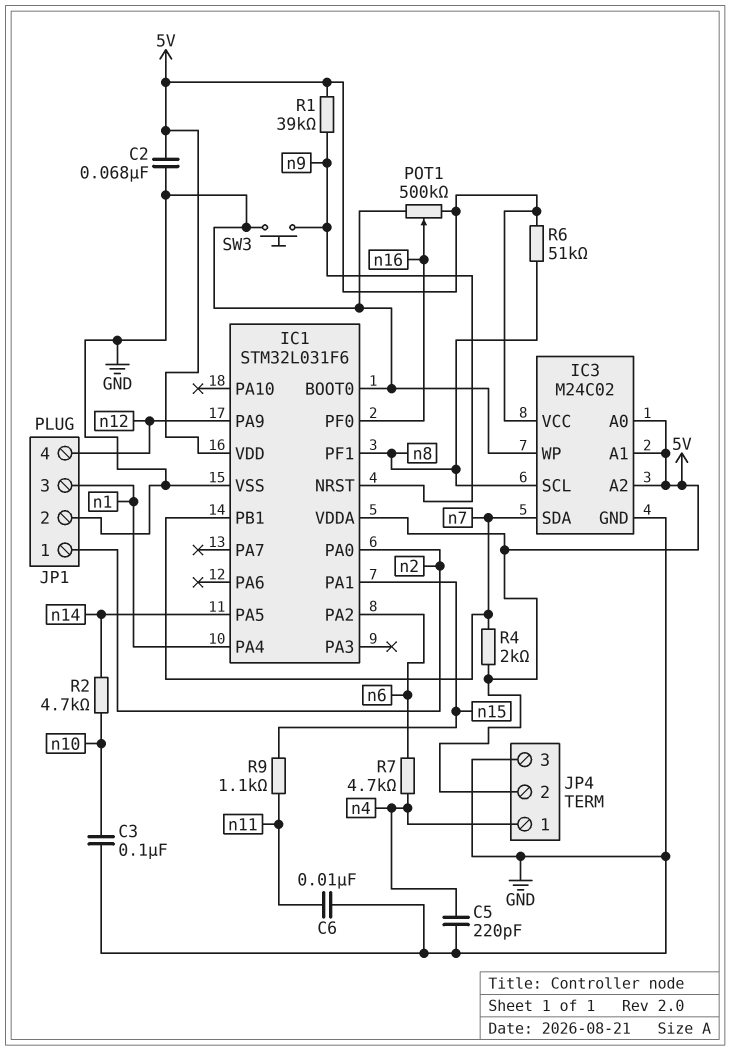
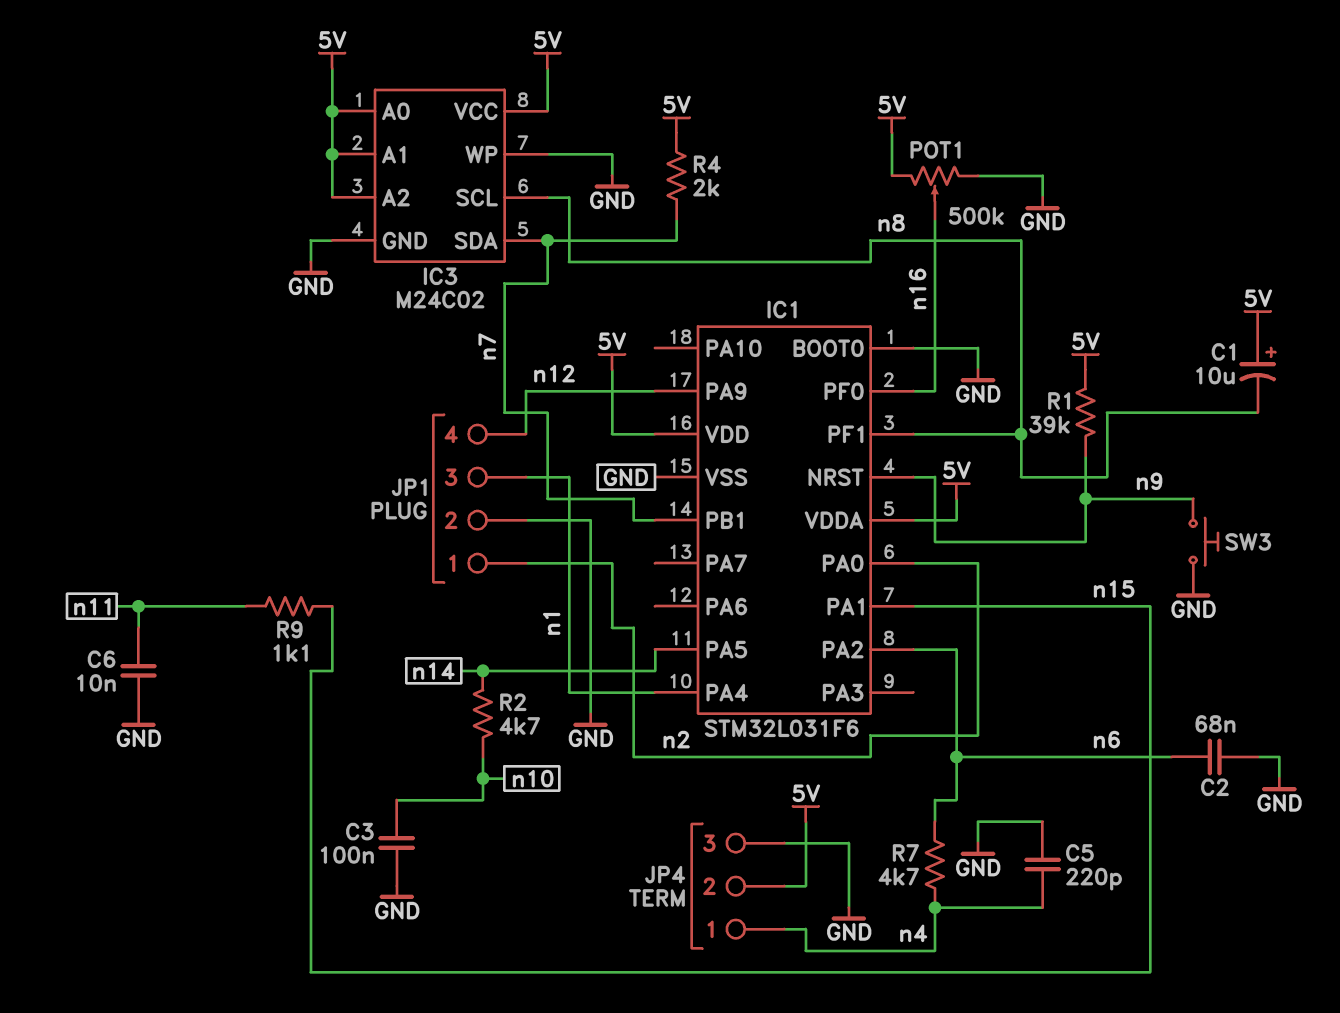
C1: none -> 10uF (plus 5V, minus n8)
C2: 68nF (5V, GND) -> 68nF (GND, n6)
R6: 51k (5V, n8) -> none

